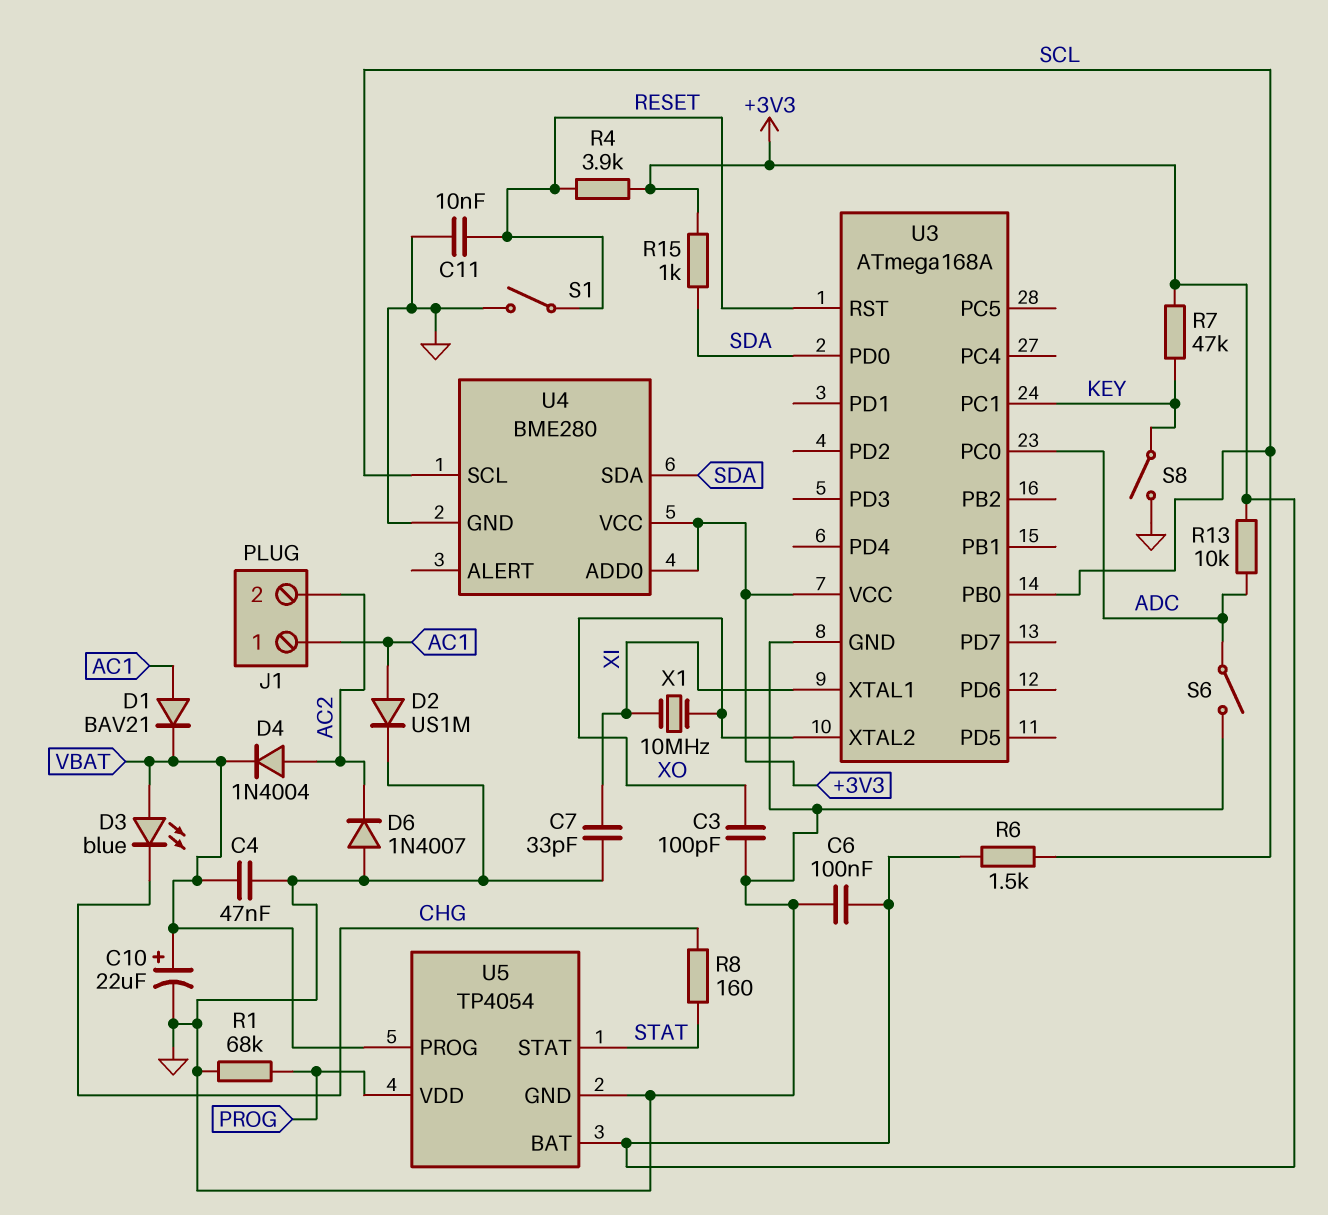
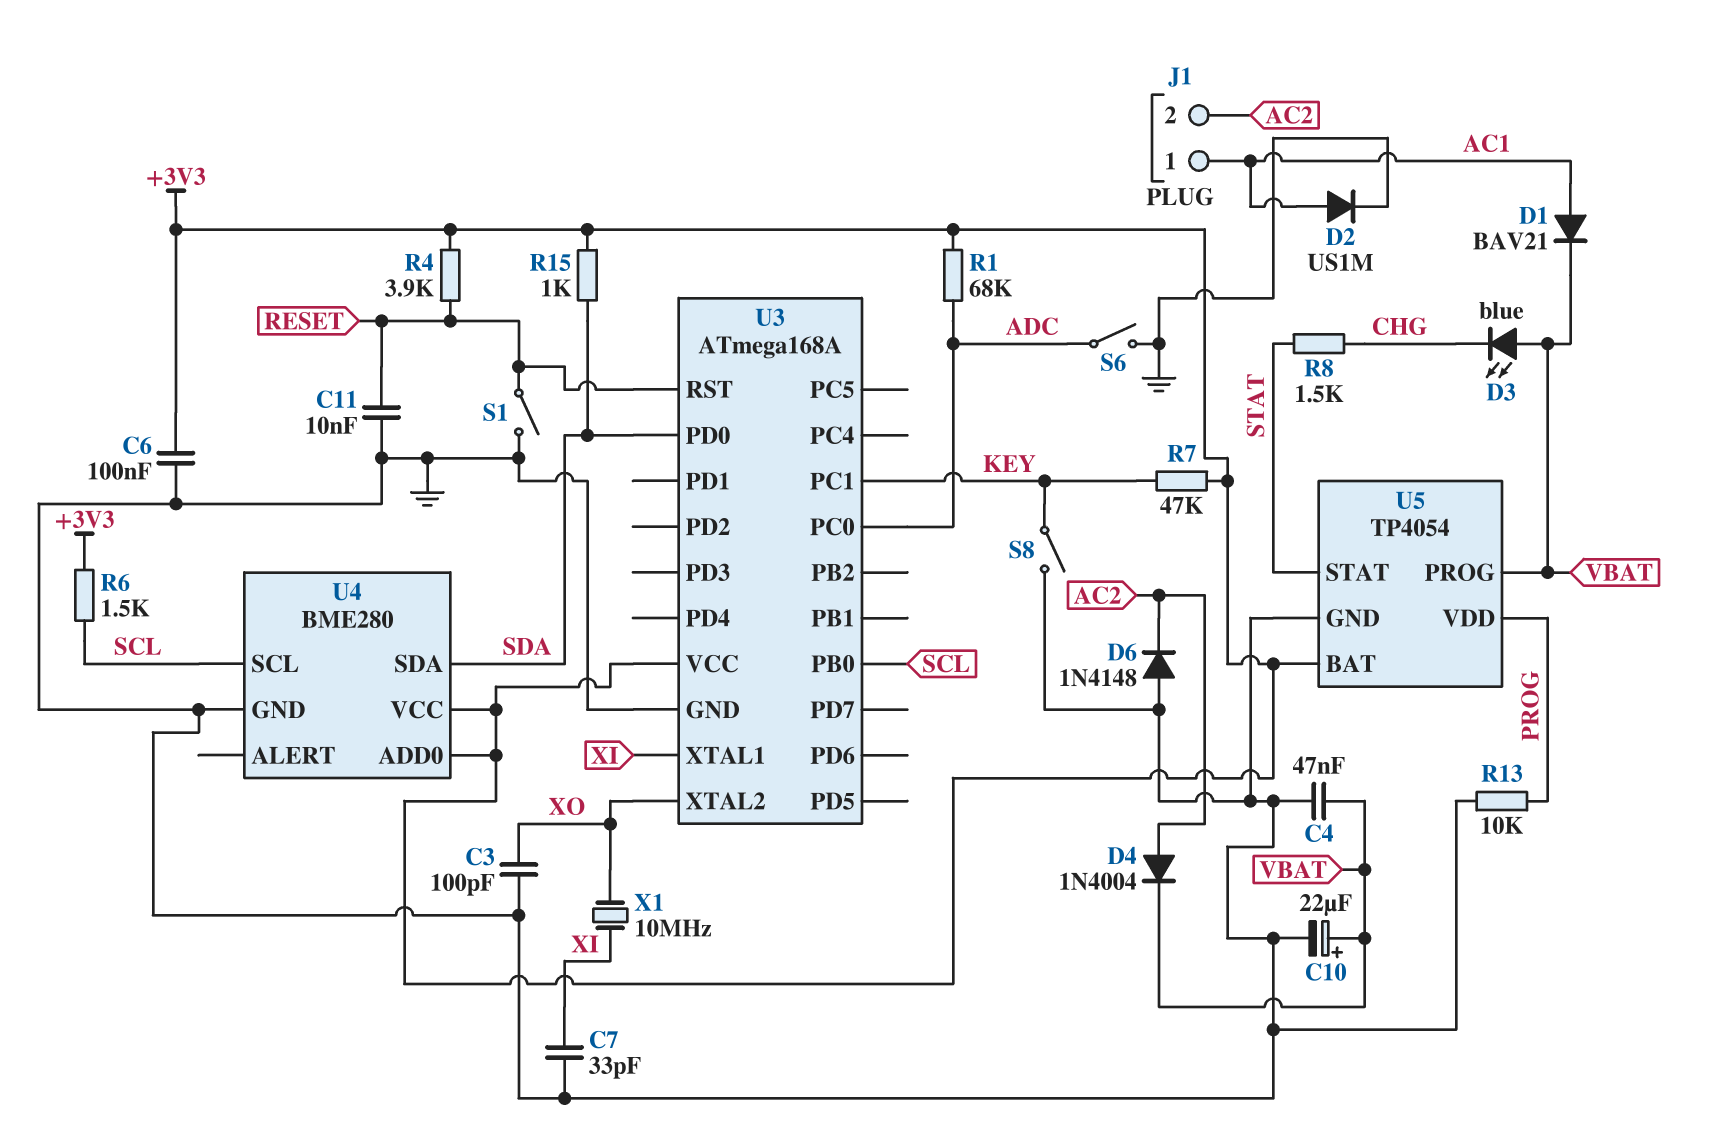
D6: diode 1N4007 (A GND, K AC2) -> diode 1N4148 (A GND, K AC2)
R1: 68k (GND, PROG) -> 68k (+3V3, ADC)
R8: 160 (CHG, STAT) -> 1.5k (CHG, STAT)
R13: 10k (+3V3, ADC) -> 10k (GND, PROG)

